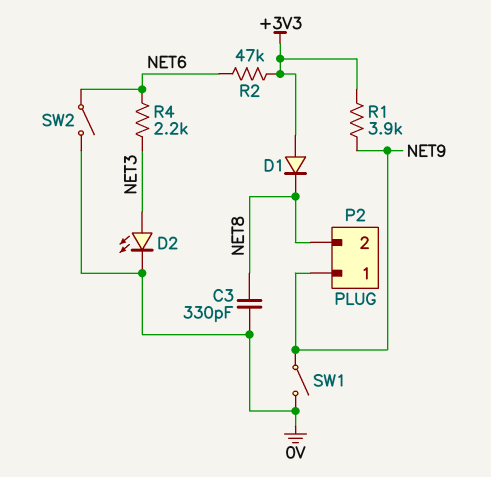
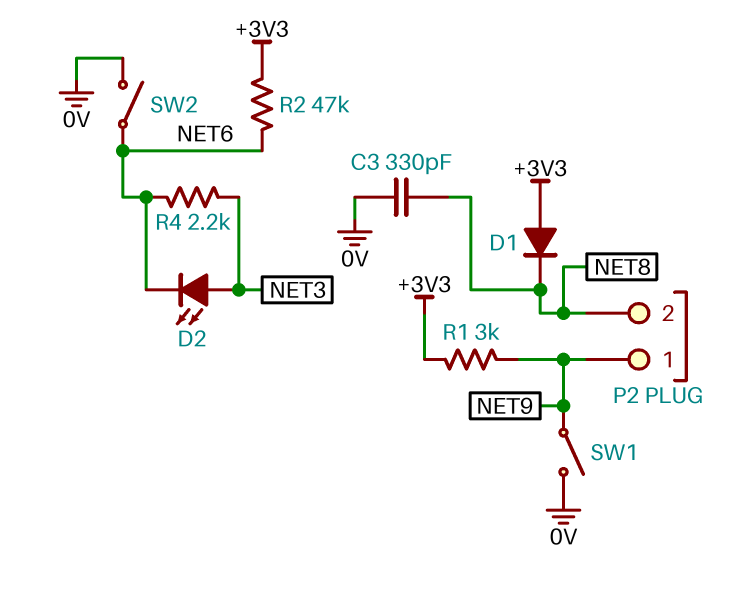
D2: LED (A NET3, K 0V) -> LED (A NET3, K NET6)
R1: 3.9k (+3V3, NET9) -> 3k (+3V3, NET9)

